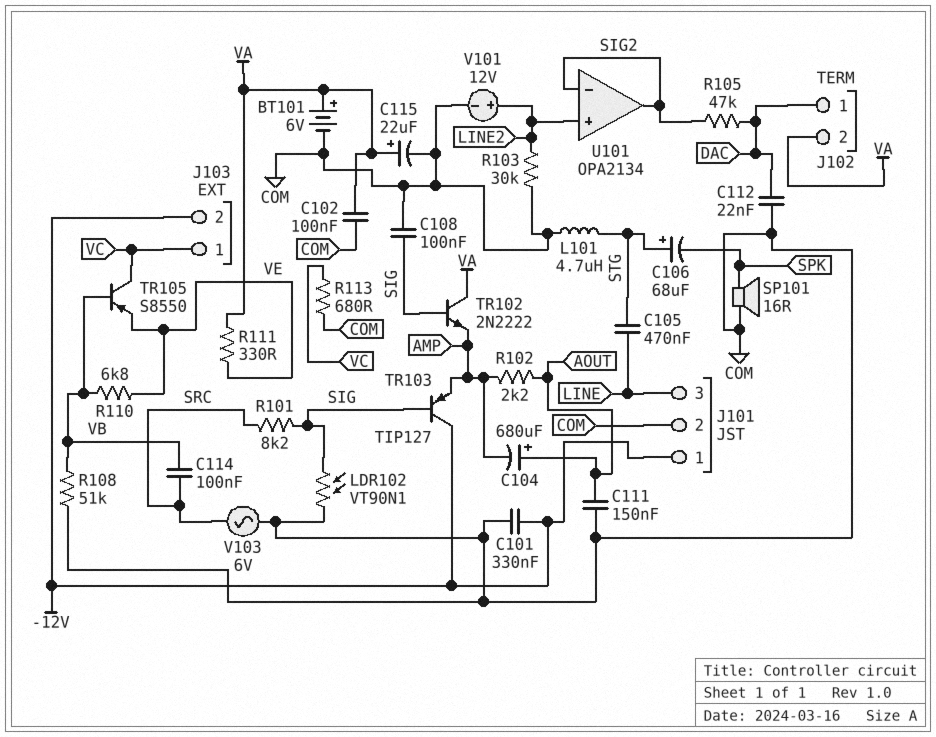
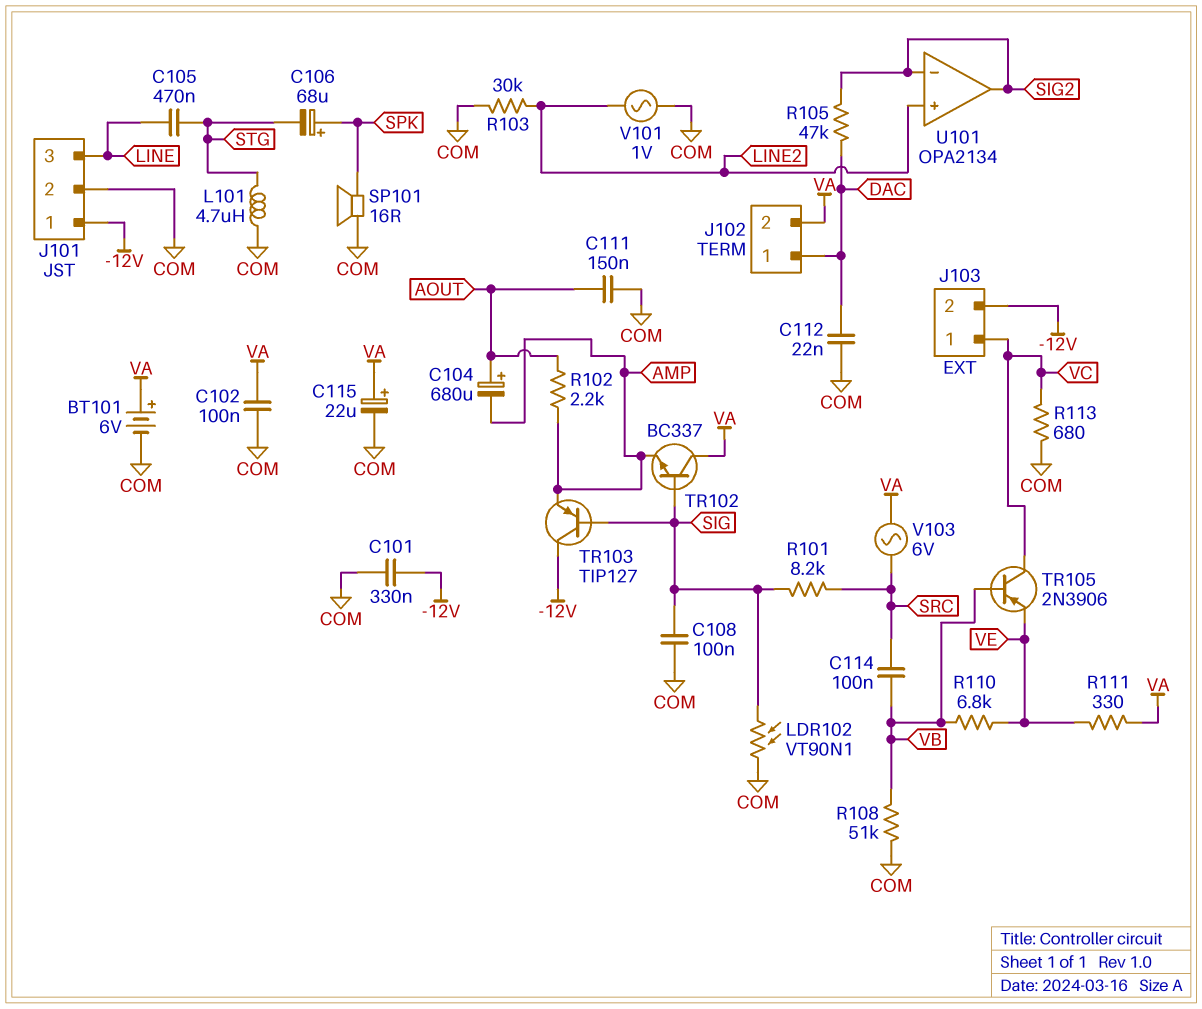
C106: 68uF (plus STG, minus SPK) -> 68uF (plus SPK, minus STG)
TR102: NPN 2N2222 (B SIG, C VA, E AMP) -> NPN BC337 (B SIG, C VA, E AMP)
TR105: PNP S8550 (B VB, C VC, E VE) -> PNP 2N3906 (B VB, C VC, E VE)
V101: 12V (plus LINE2, minus COM) -> AC 1V (COM, LINE2)
V103: AC 6V (COM, SRC) -> AC 6V (SRC, VA)

